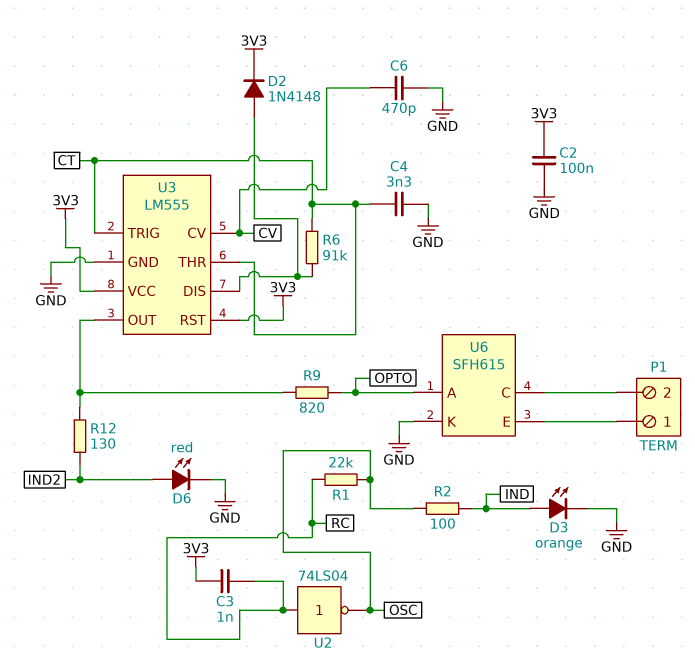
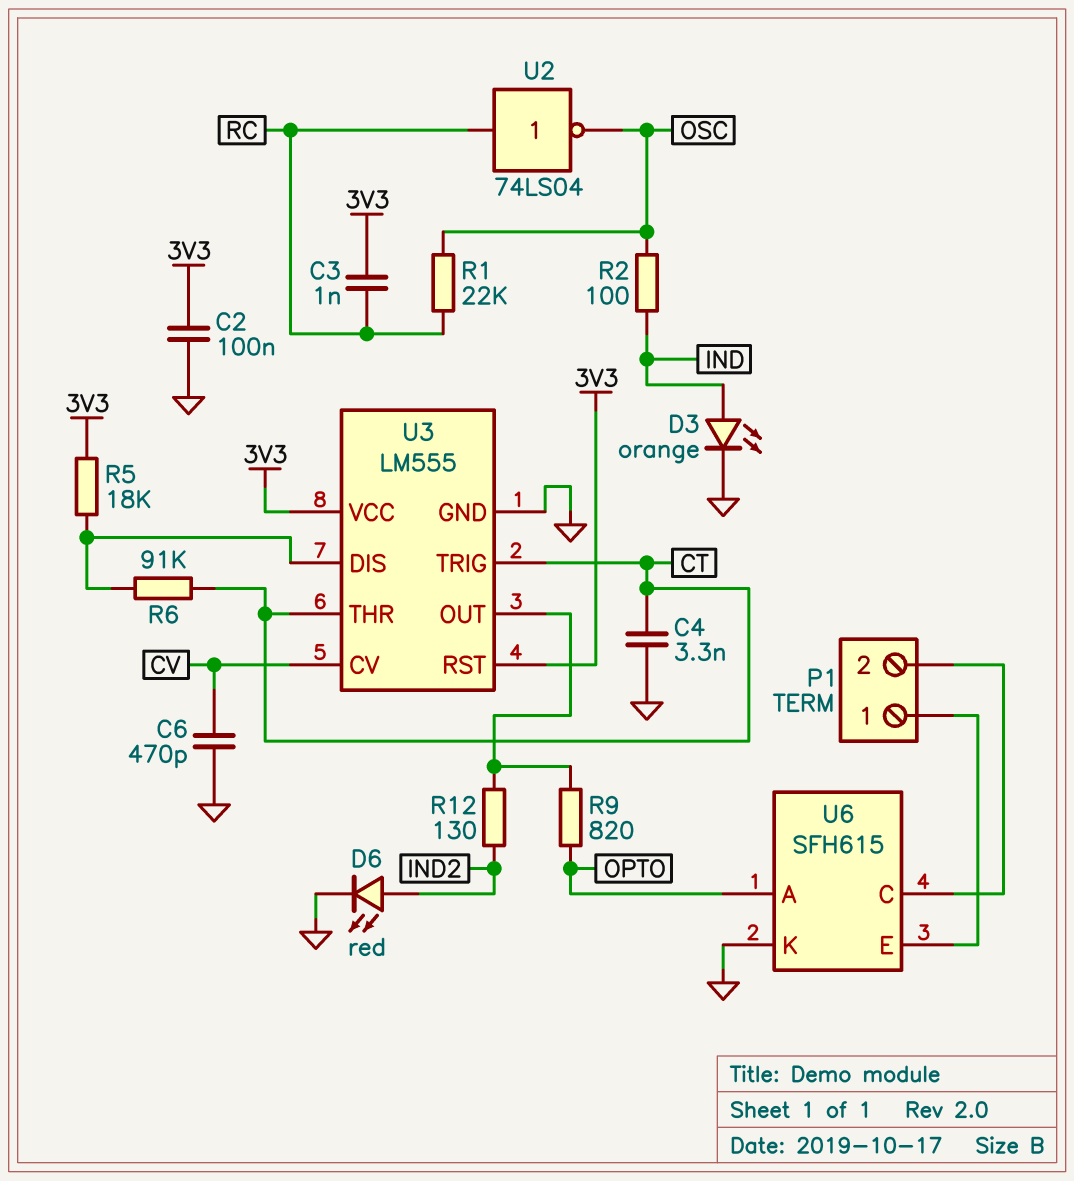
D2: diode 1N4148 (A U3/DIS, K 3V3) -> none
R5: none -> 18k (3V3, U3/DIS)

